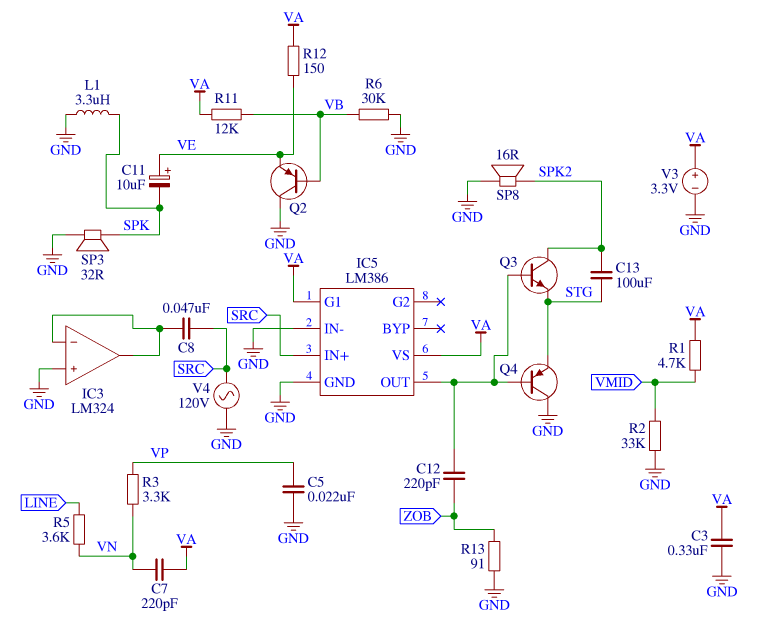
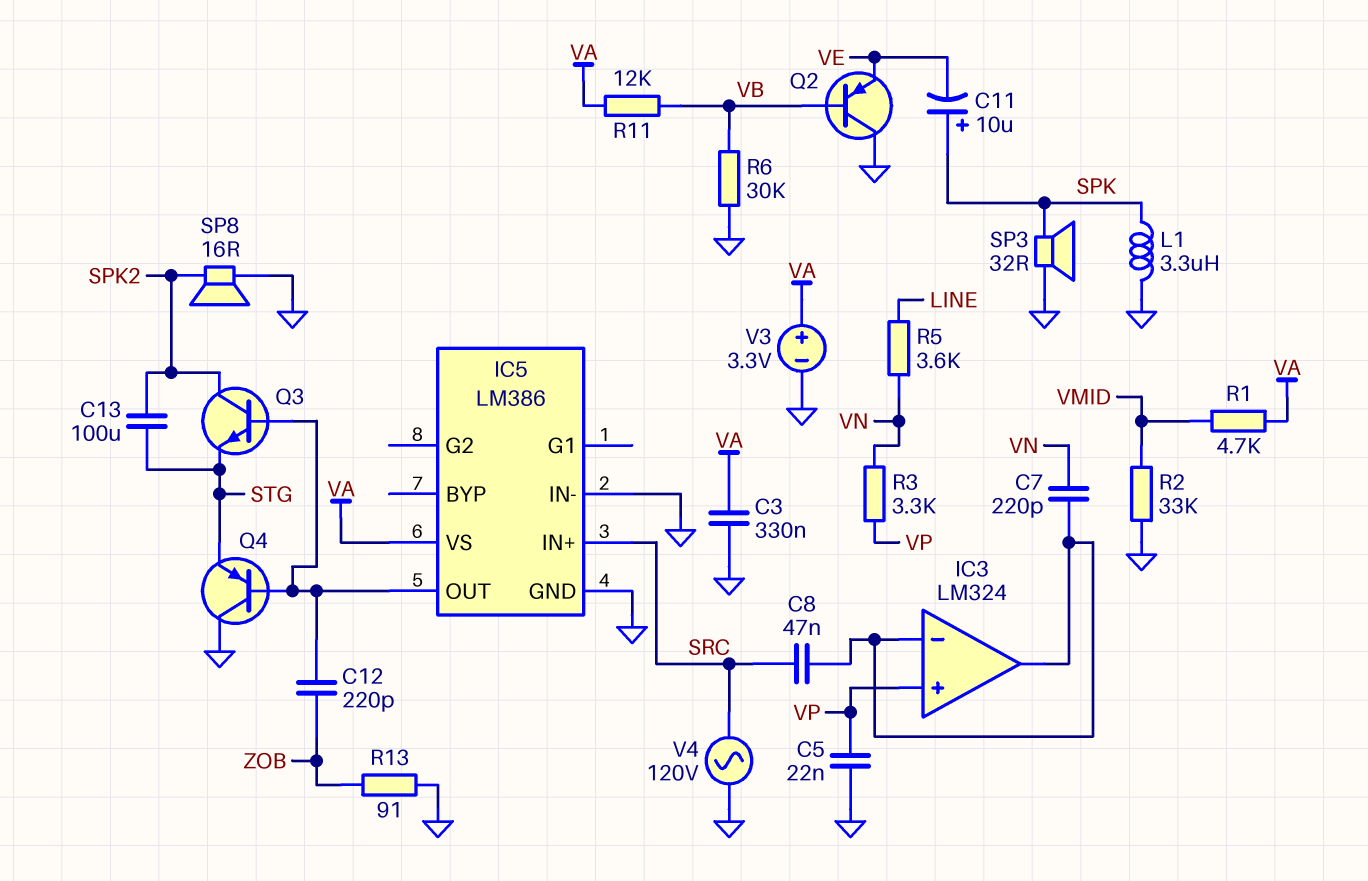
C7: 220pF (VA, VN) -> 220pF (IC3/in-, VN)
C11: 10uF (plus VE, minus SPK) -> 10uF (plus SPK, minus VE)
IC3 pin in+: GND -> VP
IC5 pin G1: VA -> none
R12: 150 (VA, VE) -> none

